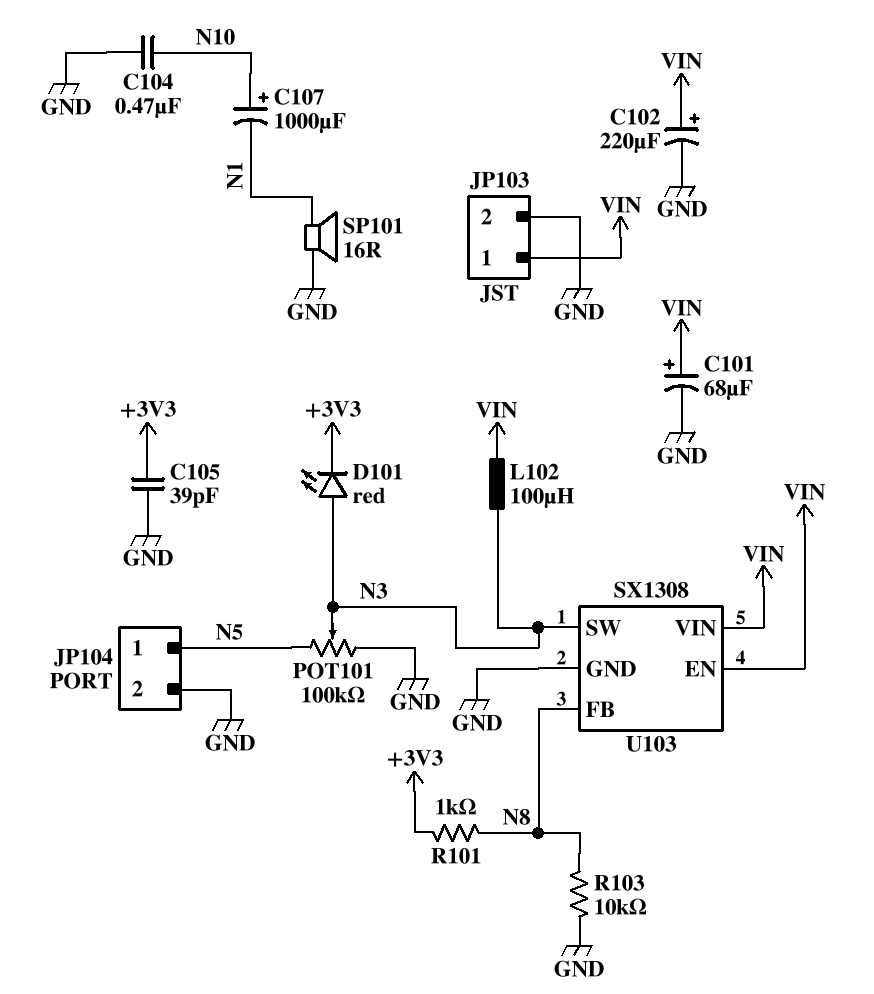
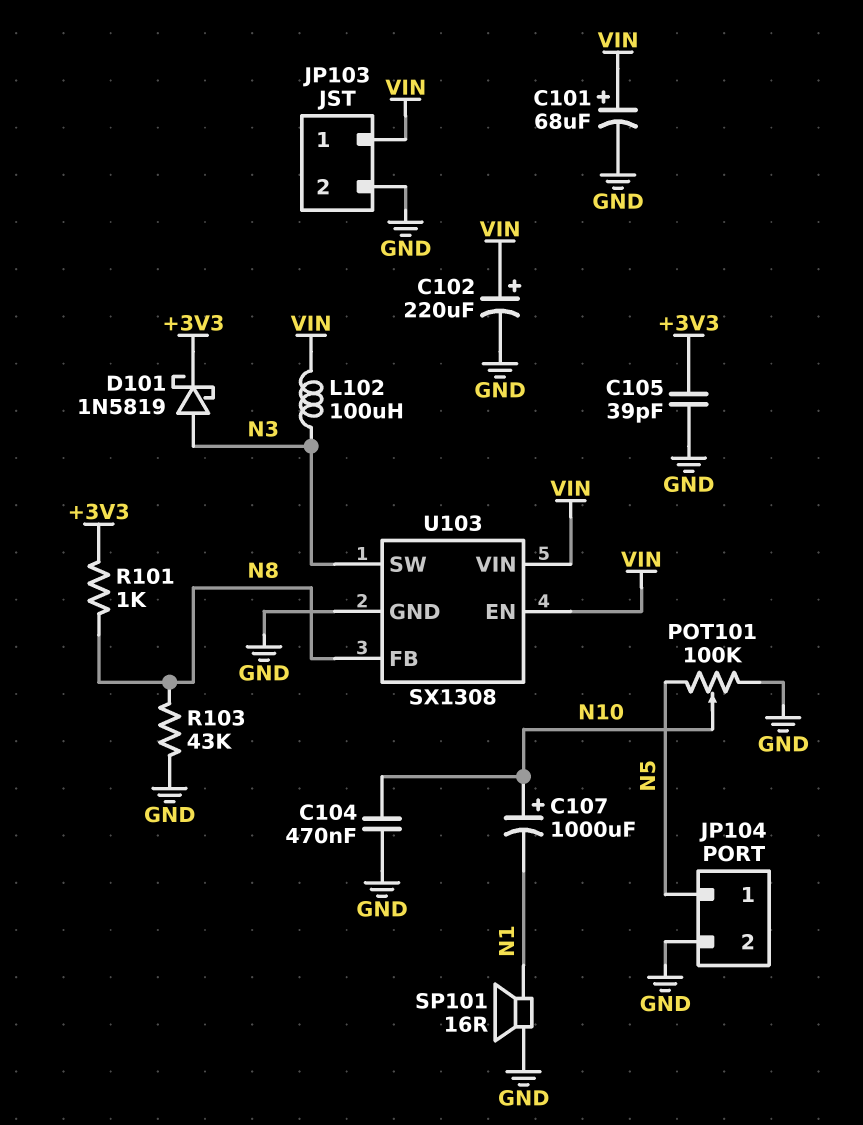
D101: LED red (A N3, K +3V3) -> schottky 1N5819 (A N3, K +3V3)
POT101: 100k (GND, N5, wiper N3) -> 100k (GND, N5, wiper N10)
R103: 10k (GND, N8) -> 43k (GND, N8)

